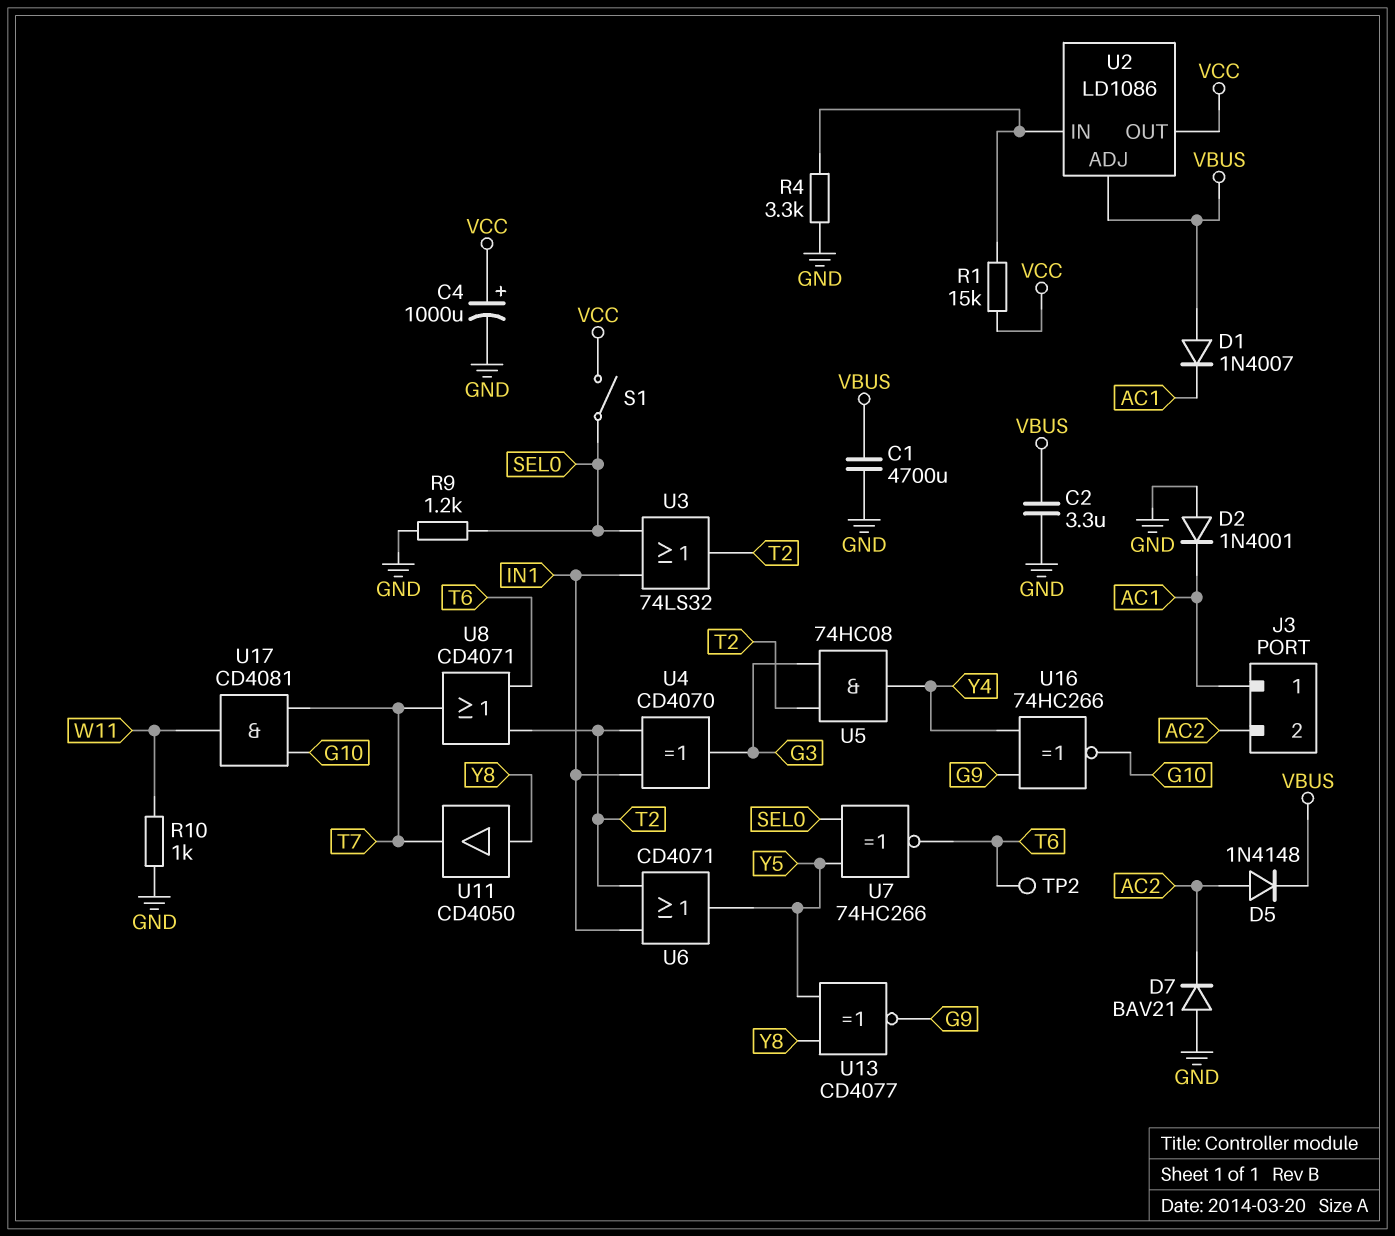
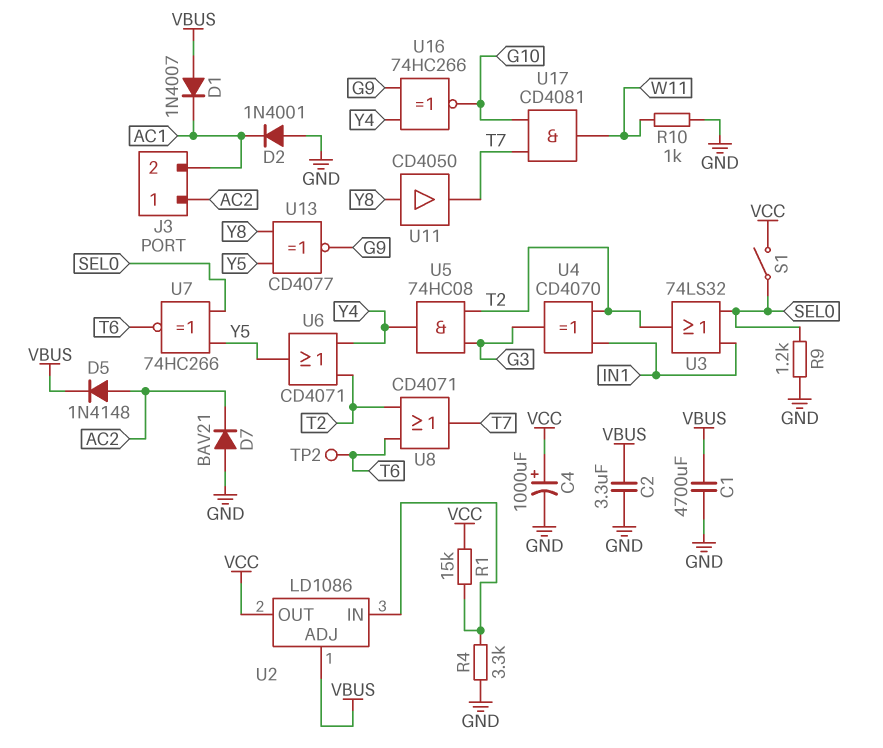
J3 pin 1: AC1 -> AC2
J3 pin 2: AC2 -> AC1
U6: OR CD4071 (in IN1, in T2, out Y5) -> OR CD4071 (in T2, in Y4, out Y5)

